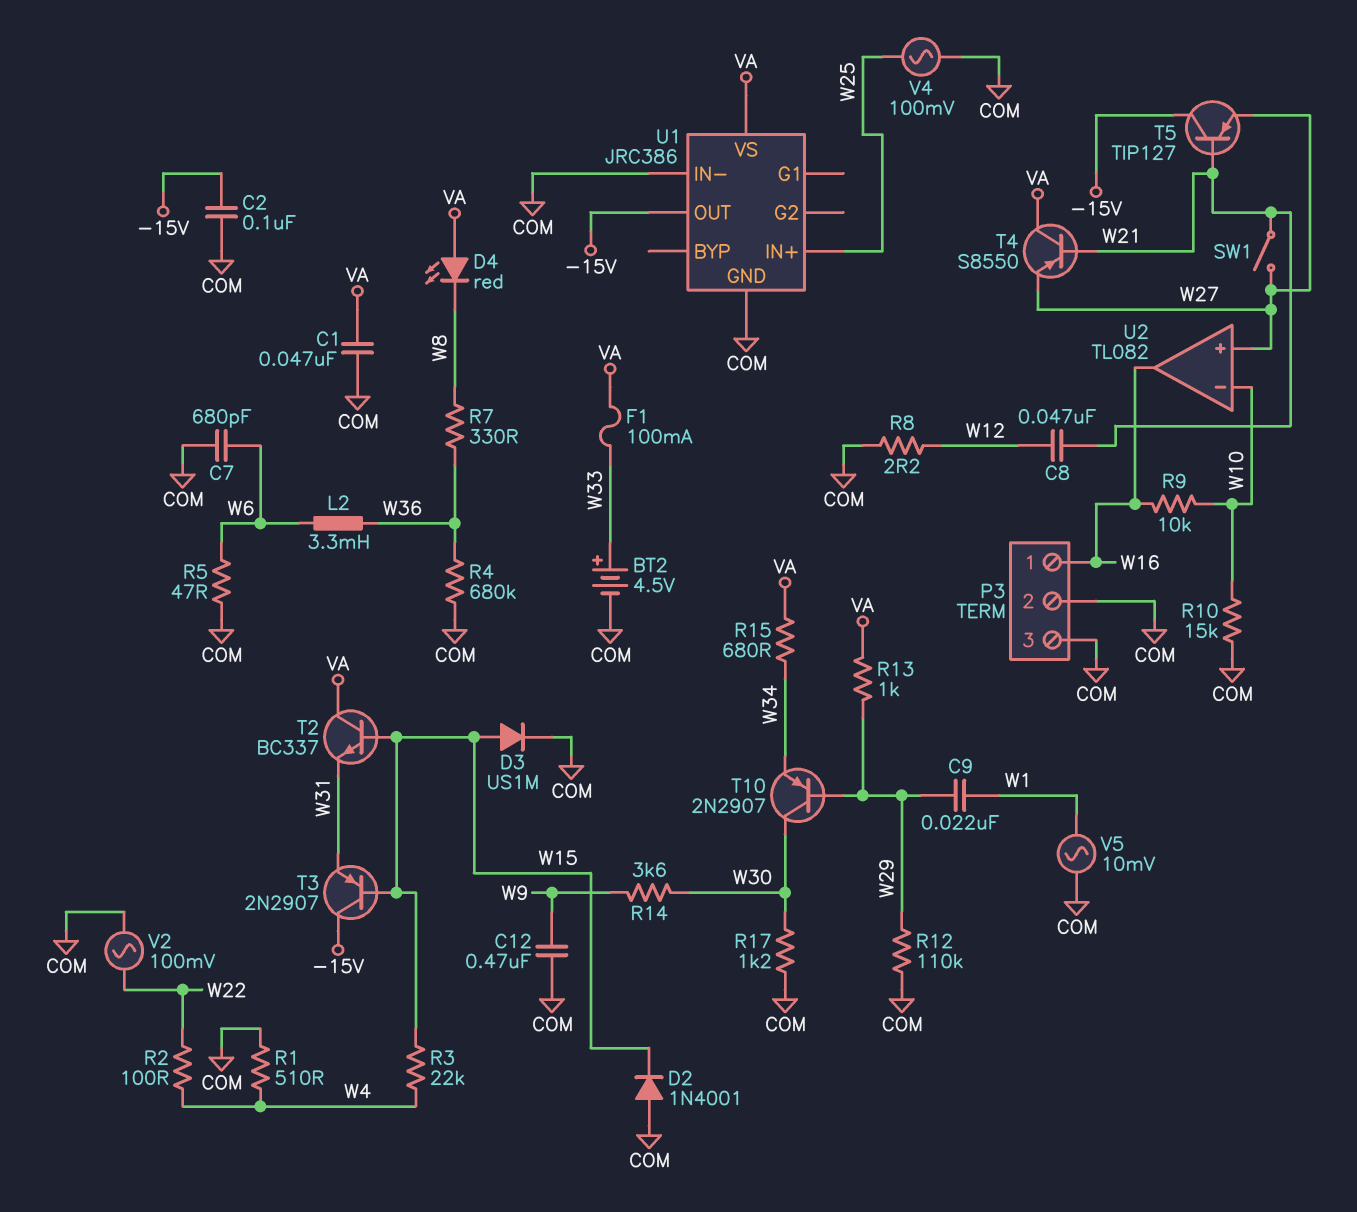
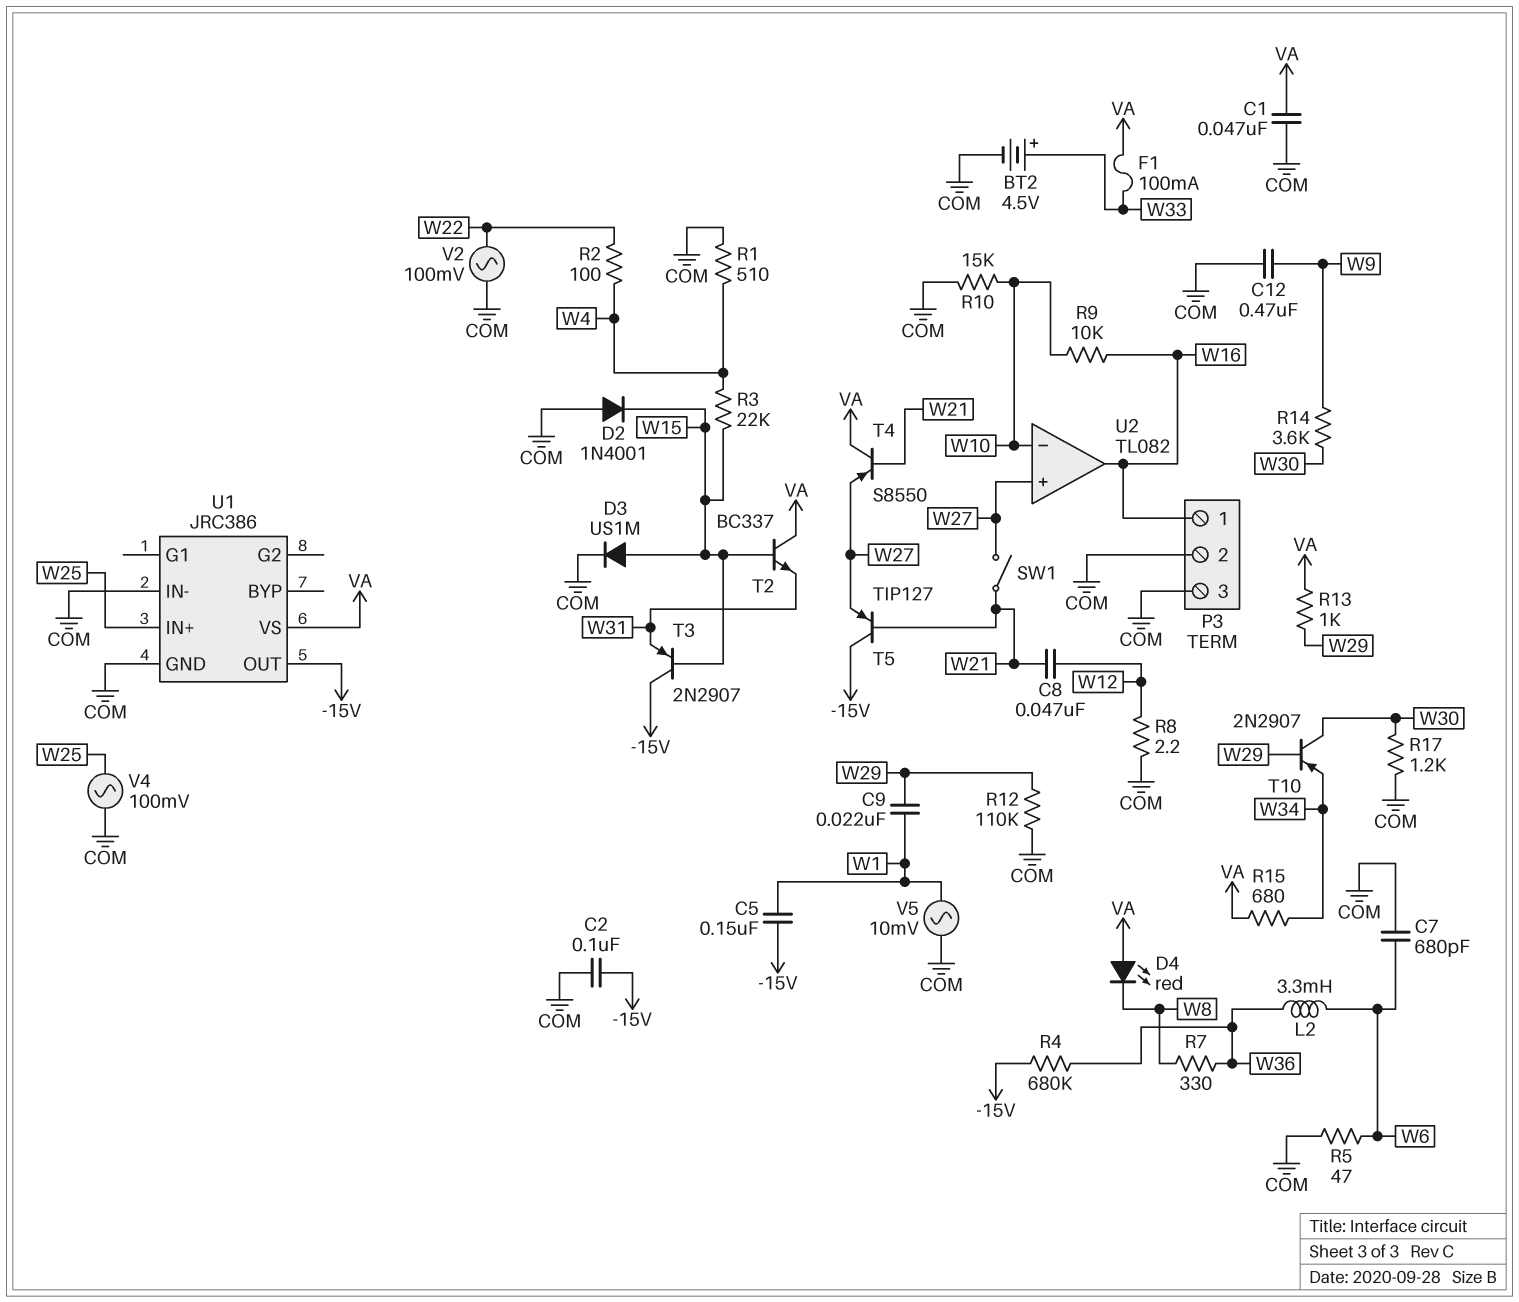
C5: none -> 150nF (-15V, W1)
R4: 680k (COM, W36) -> 680k (-15V, W36)

